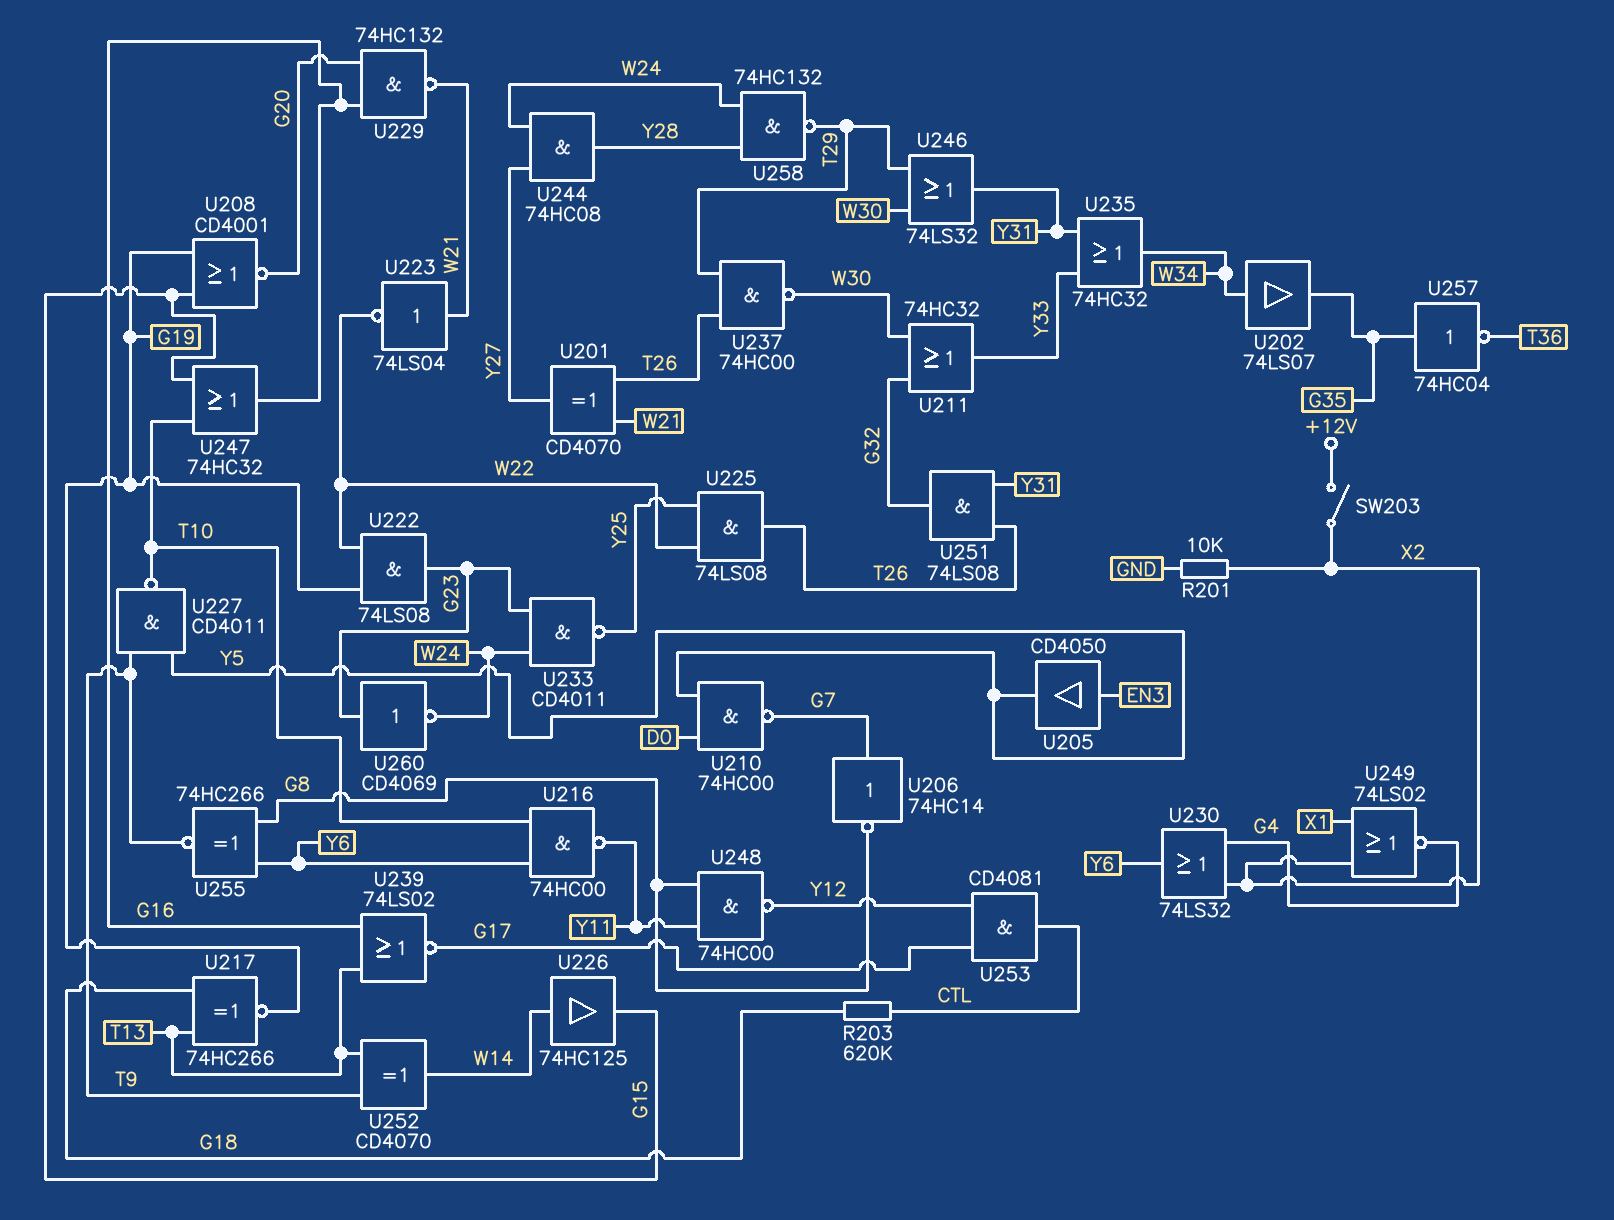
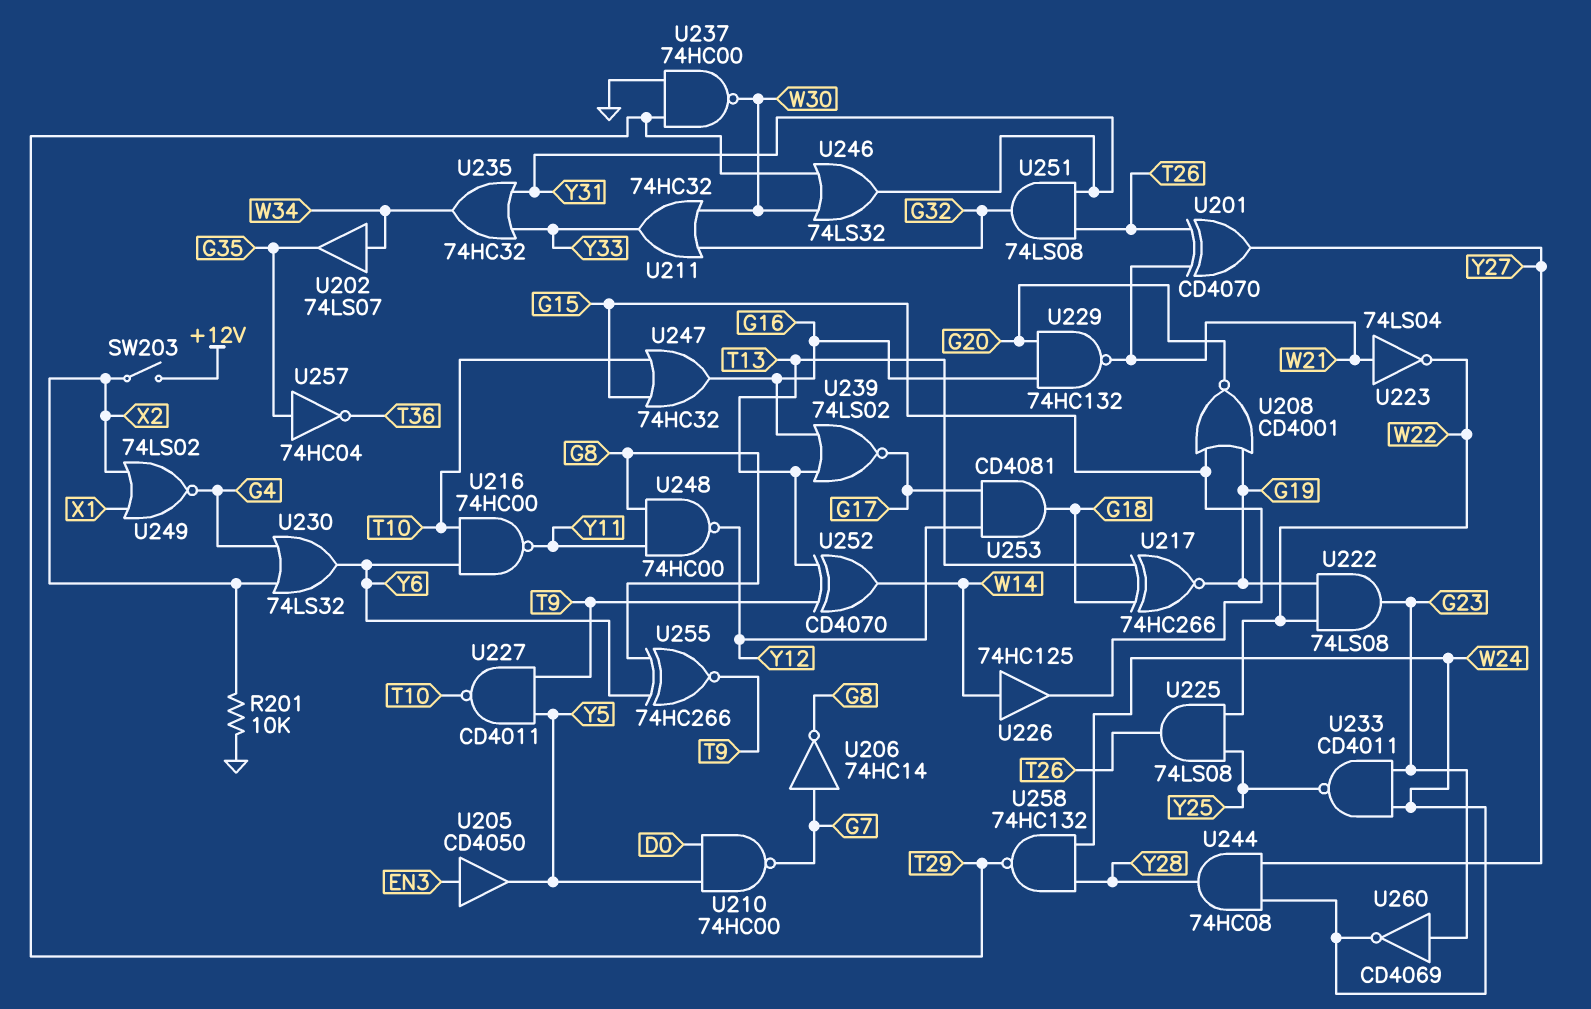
R203: 620k (CTL, G18) -> none
U237: NAND 74HC00 (in T26, in T29, out W30) -> NAND 74HC00 (in GND, in T29, out W30)
U253: AND CD4081 (in G17, in Y12, out CTL) -> AND CD4081 (in G17, in Y12, out G18)

